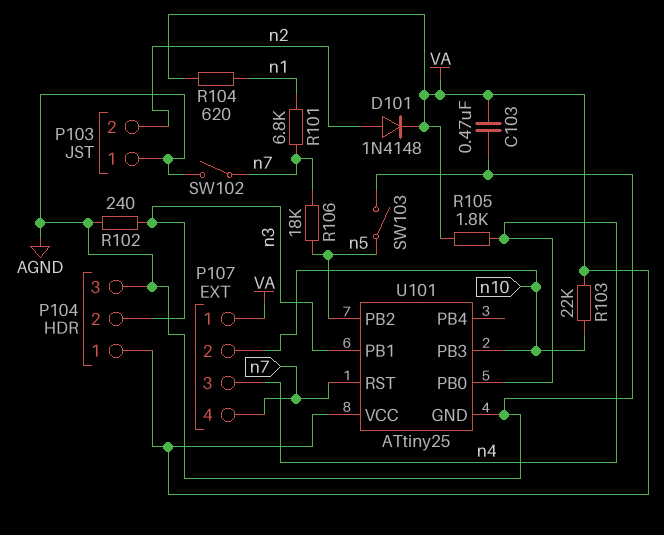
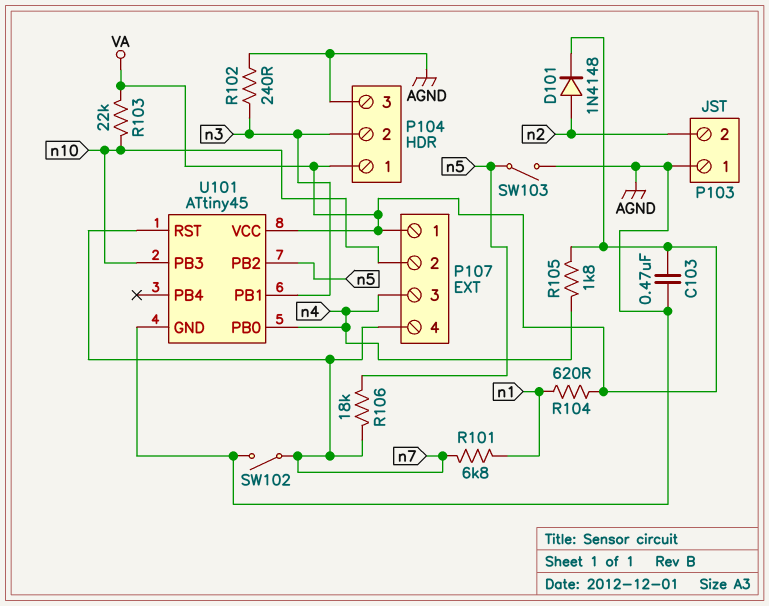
U101: ATtiny25 -> ATtiny45

